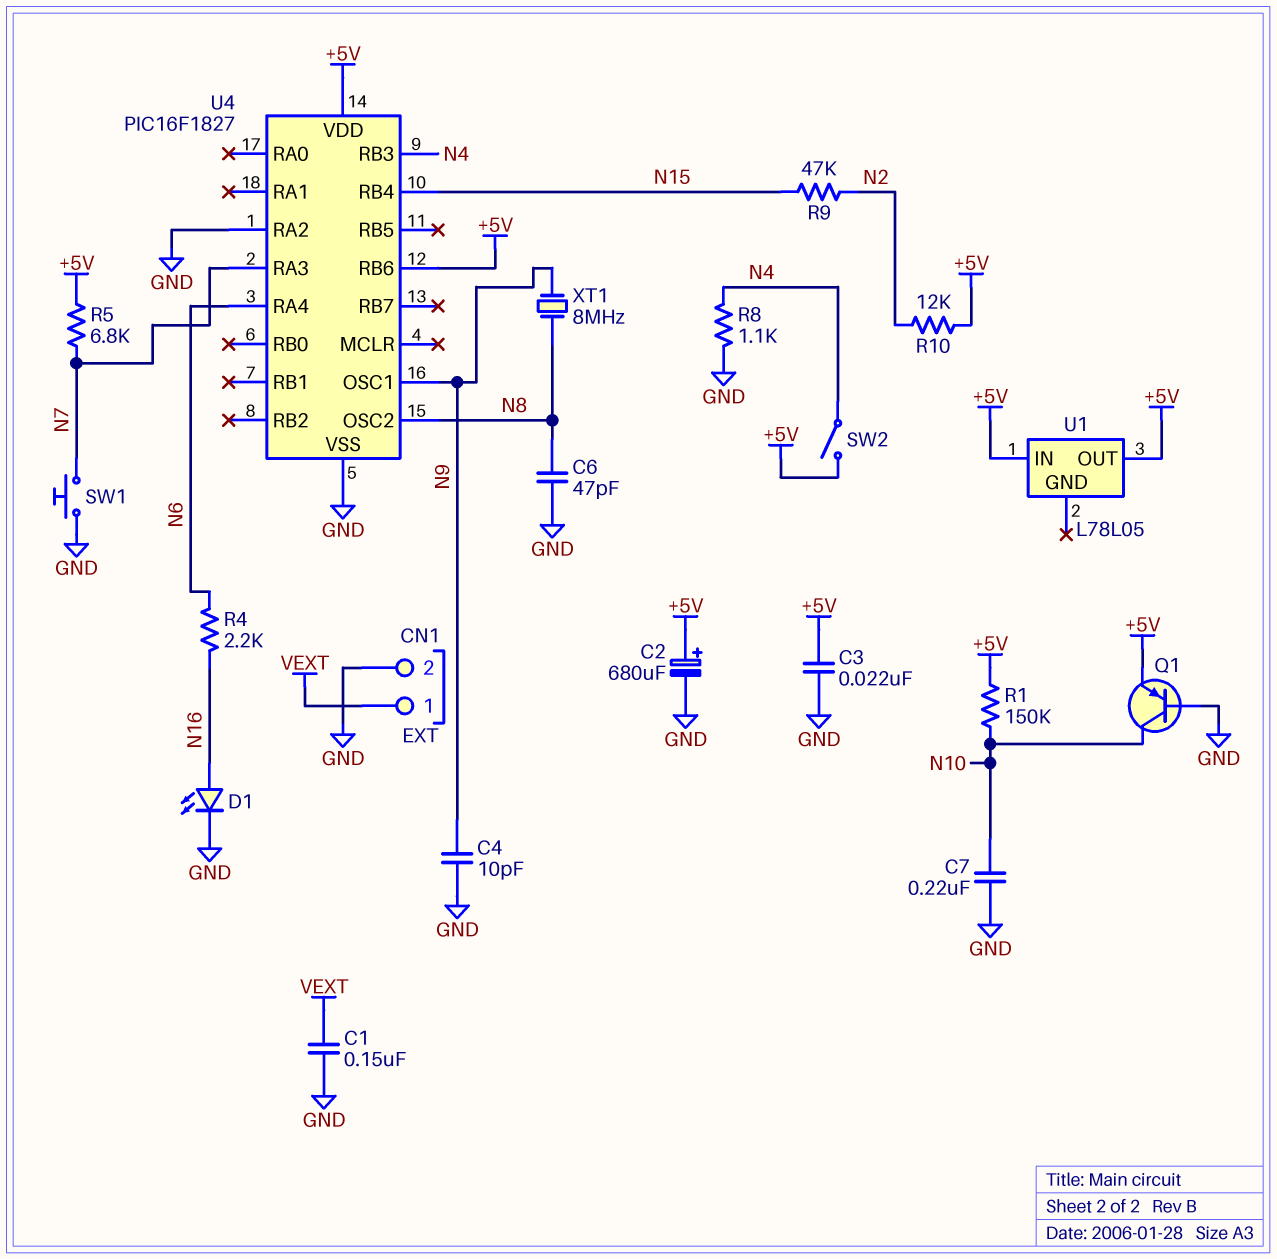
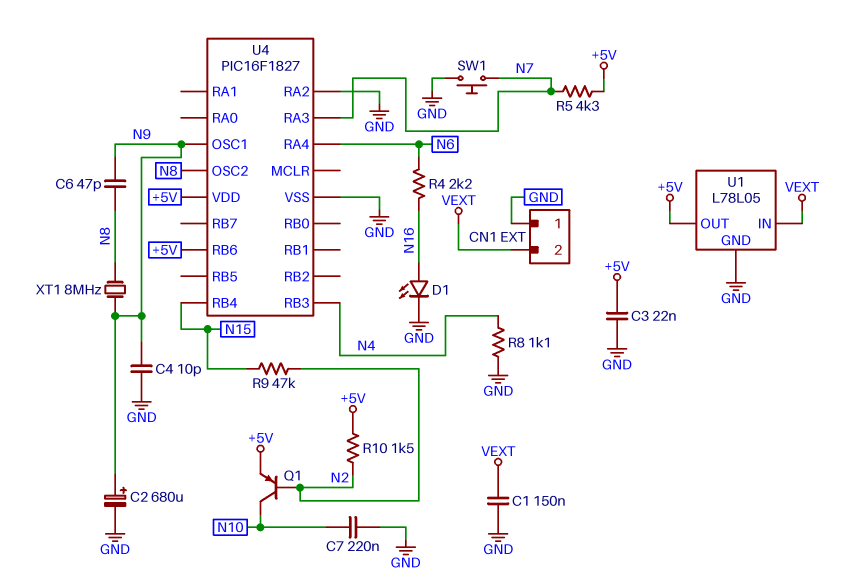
C2: 680uF (plus +5V, minus GND) -> 680uF (plus N9, minus GND)
C6: 47pF (GND, N8) -> 47pF (N8, N9)
CN1 pin 1: VEXT -> GND
CN1 pin 2: GND -> VEXT
Q1: PNP (B GND, C N10, E +5V) -> PNP (B N2, C N10, E +5V)
R1: 150k (+5V, N10) -> none
R5: 6.8k (+5V, N7) -> 4.3k (+5V, N7)
R10: 12k (+5V, N2) -> 1.5k (+5V, N2)
SW2: switch (+5V, N4) -> none
U1 pin GND: none -> GND
U1 pin IN: +5V -> VEXT

